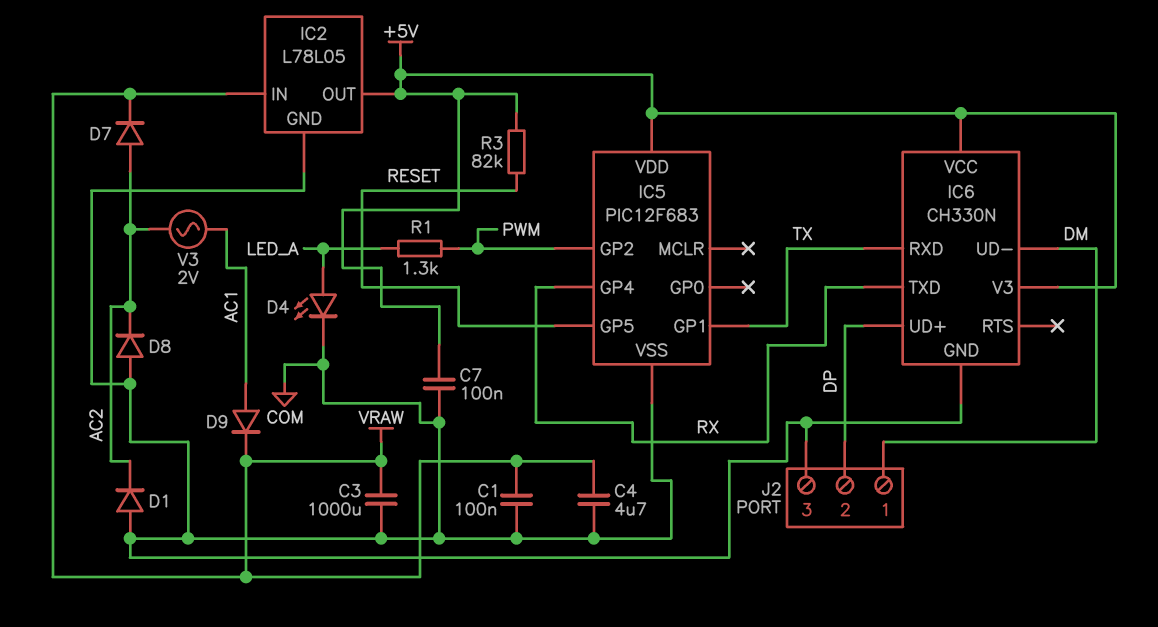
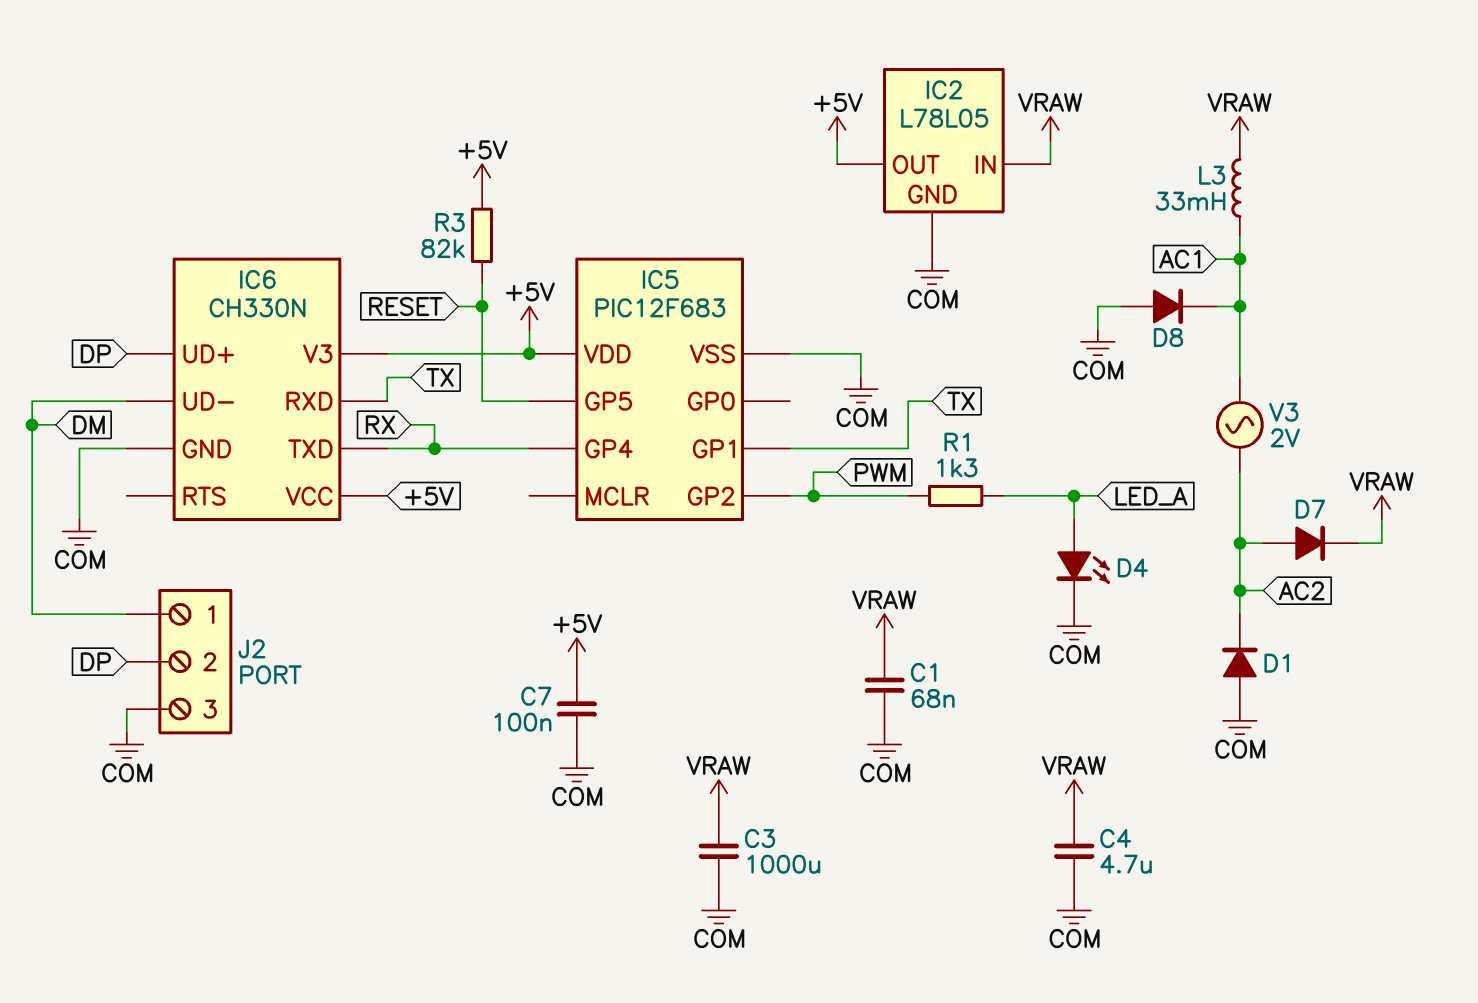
C1: 100nF (COM, VRAW) -> 68nF (COM, VRAW)
D8: diode (A COM, K AC2) -> diode (A COM, K AC1)
D9: diode (A AC1, K VRAW) -> none
L3: none -> 33mH (AC1, VRAW)

